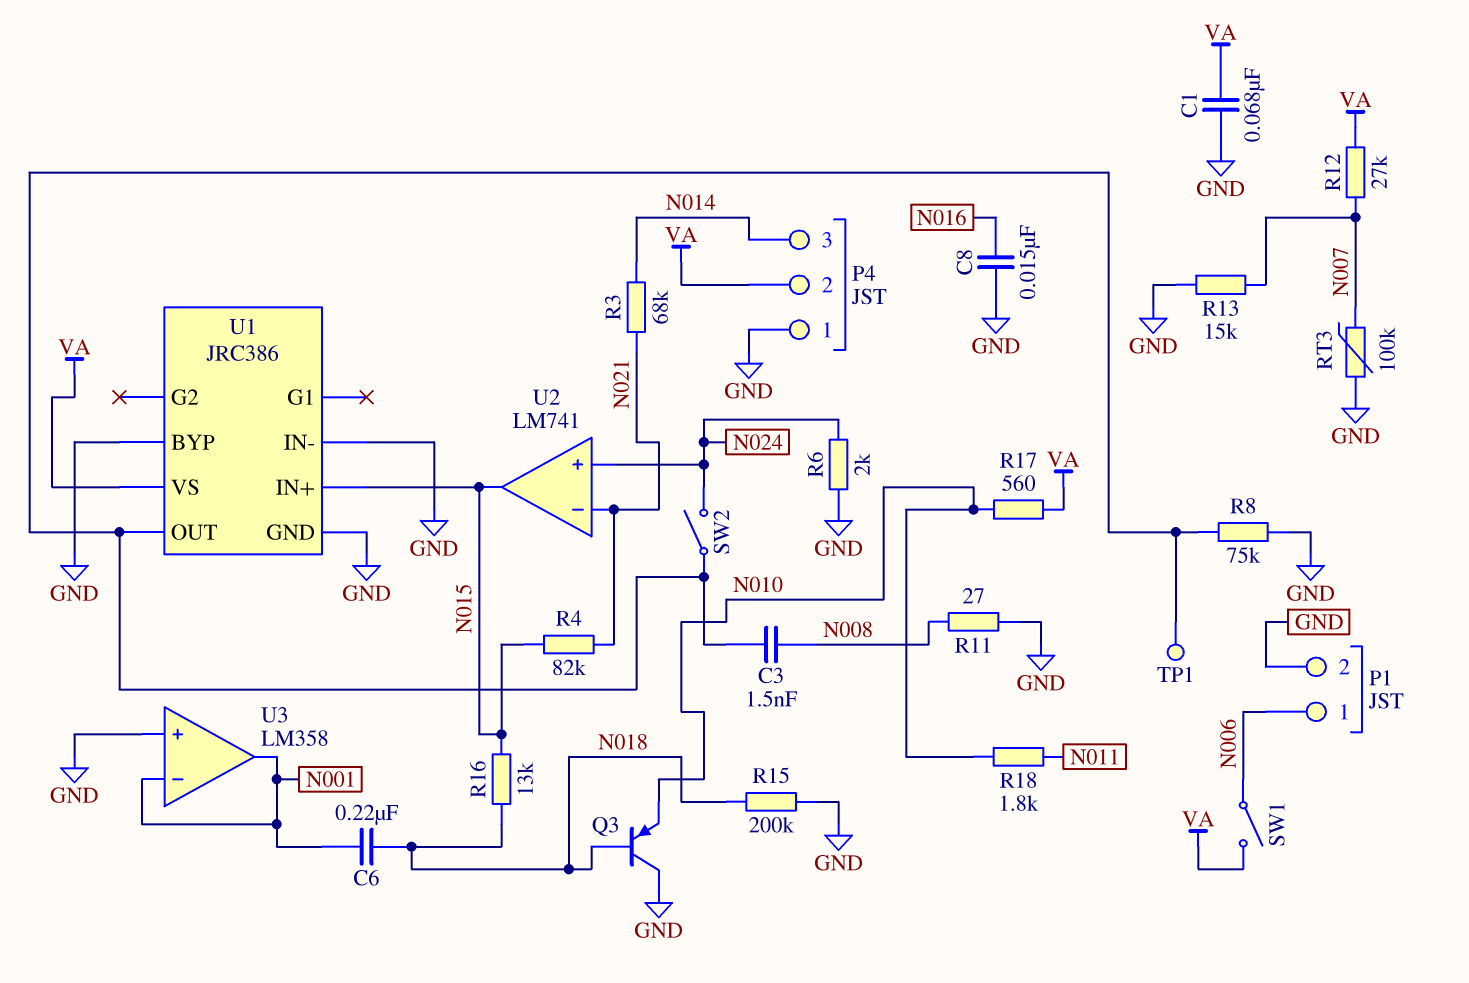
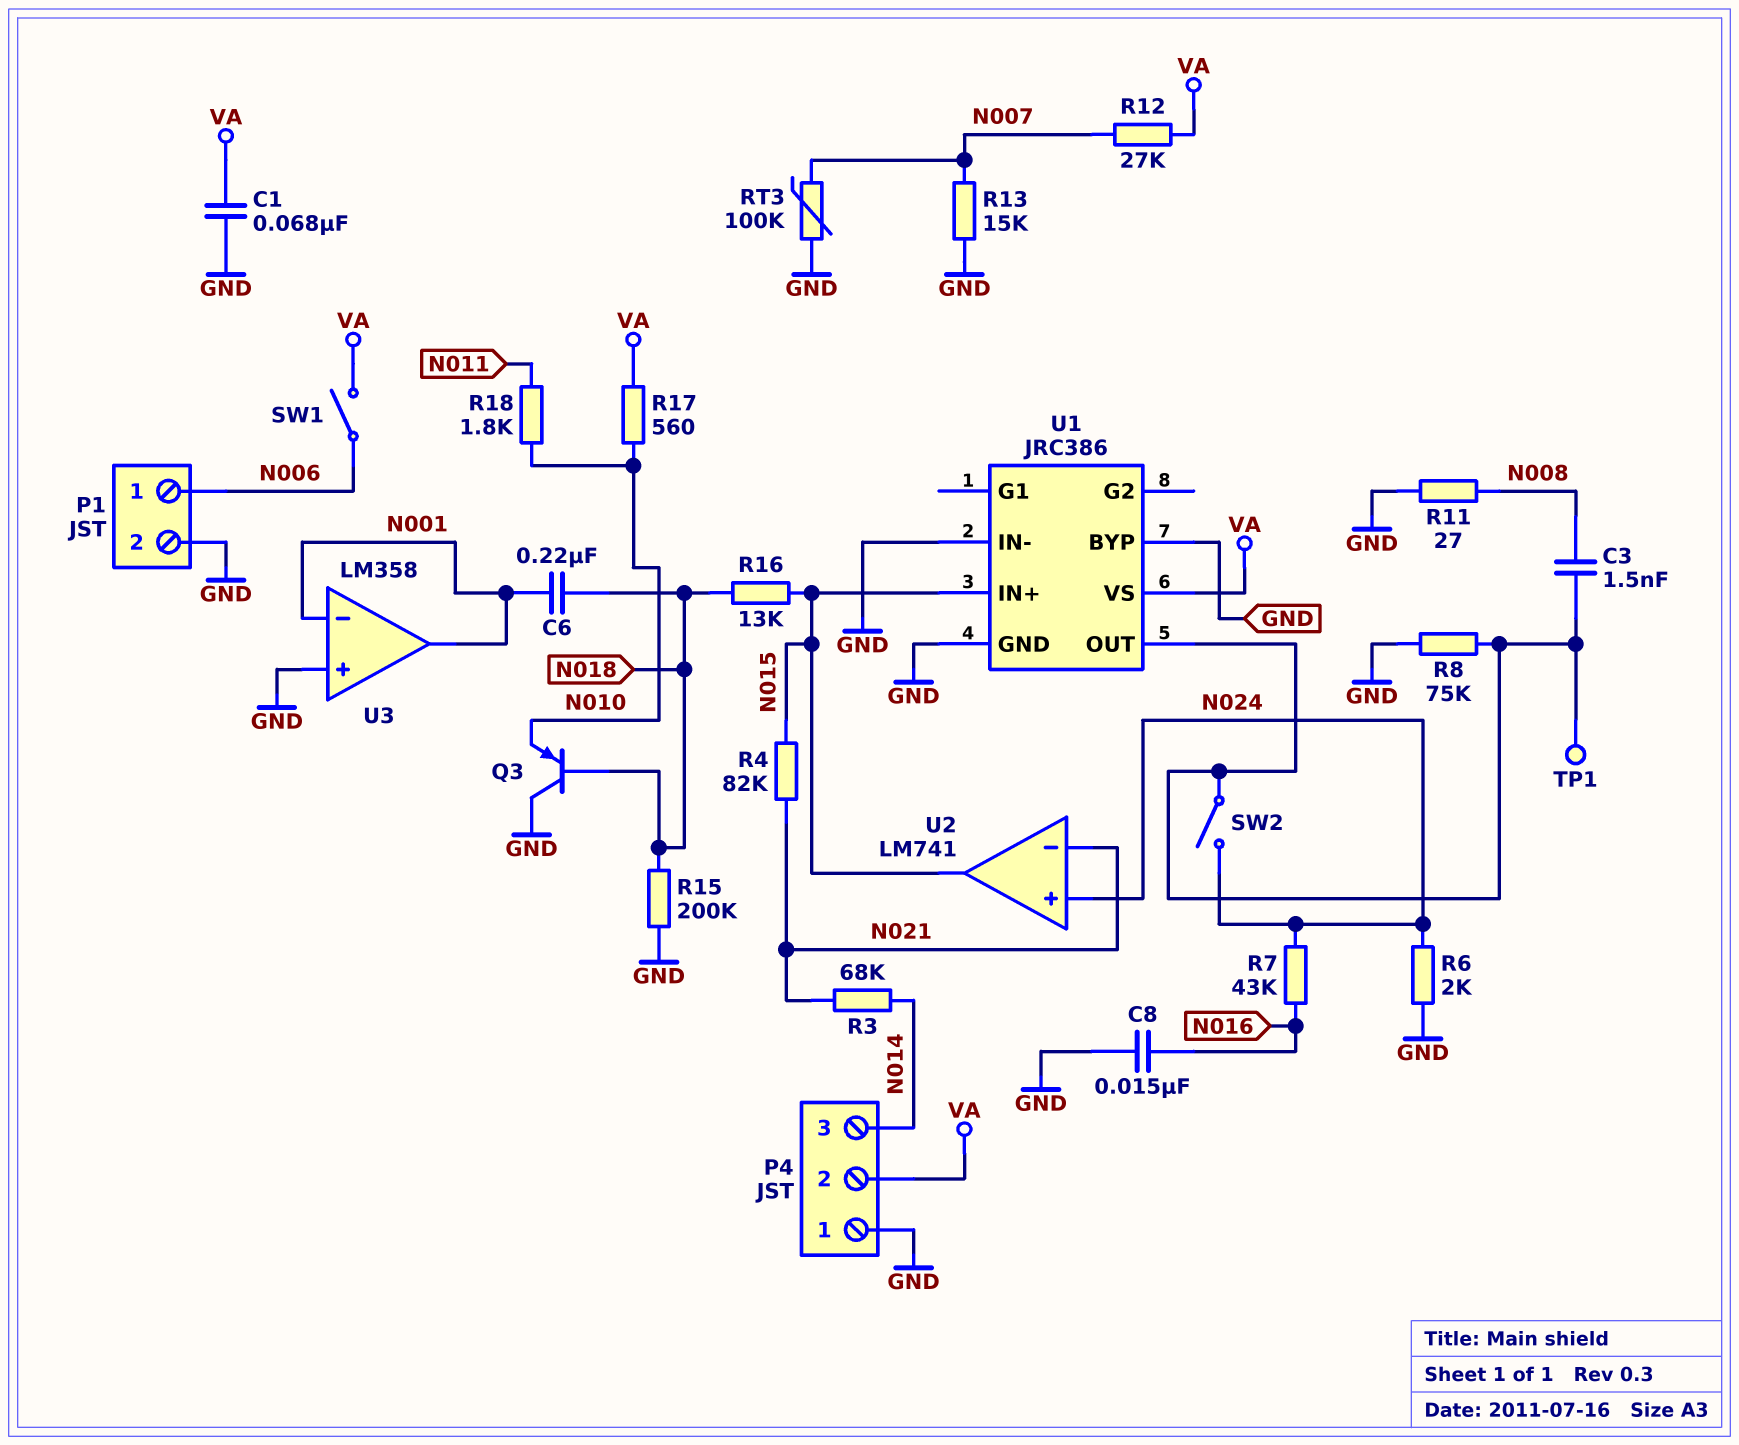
R7: none -> 43k (N016, N024)

